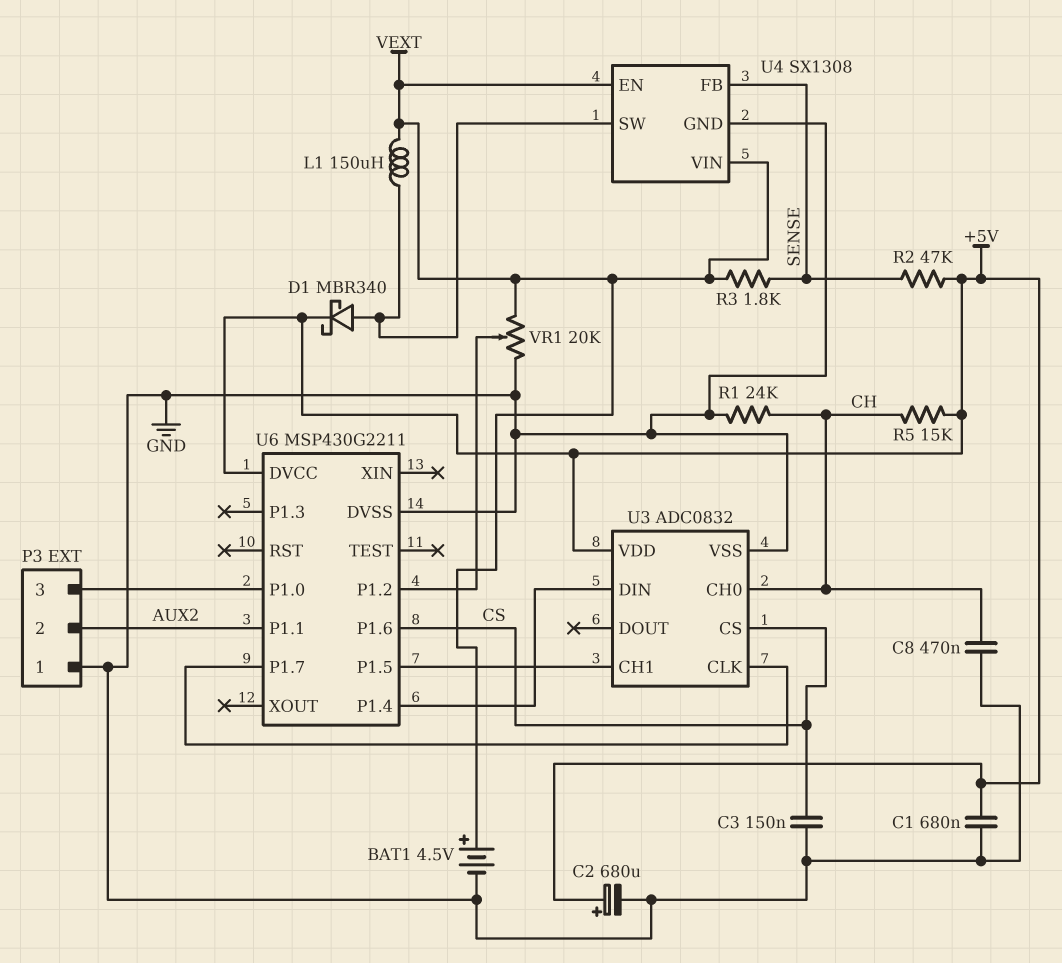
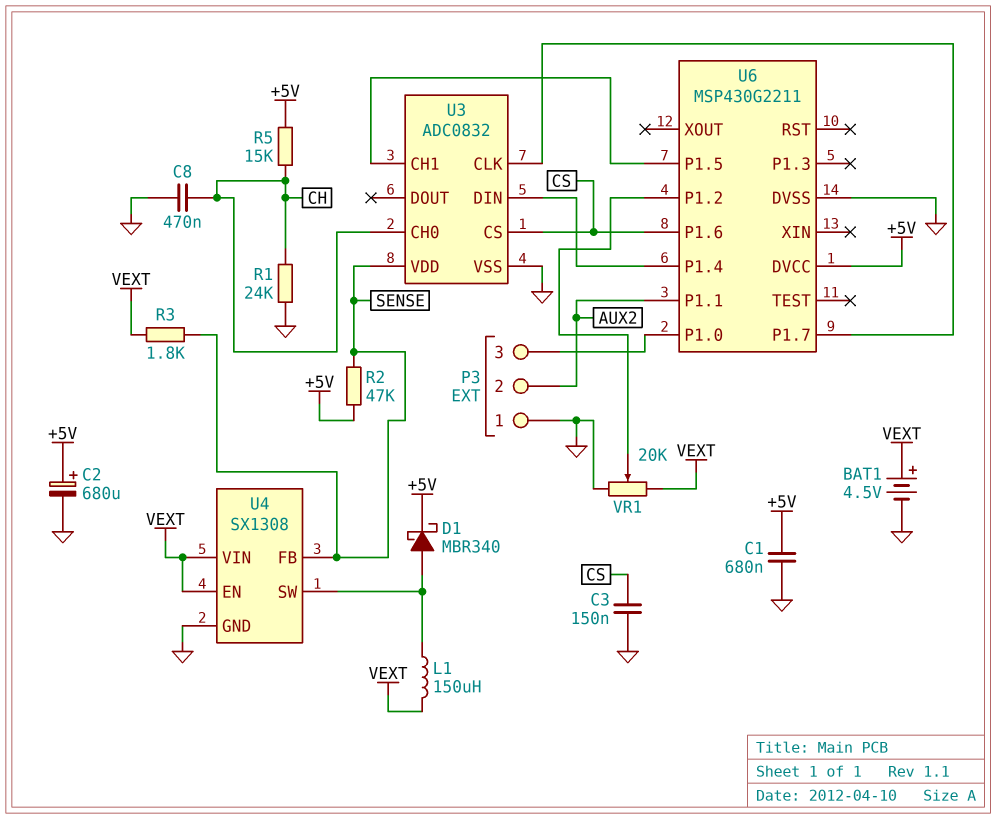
U3 pin VDD: +5V -> SENSE

